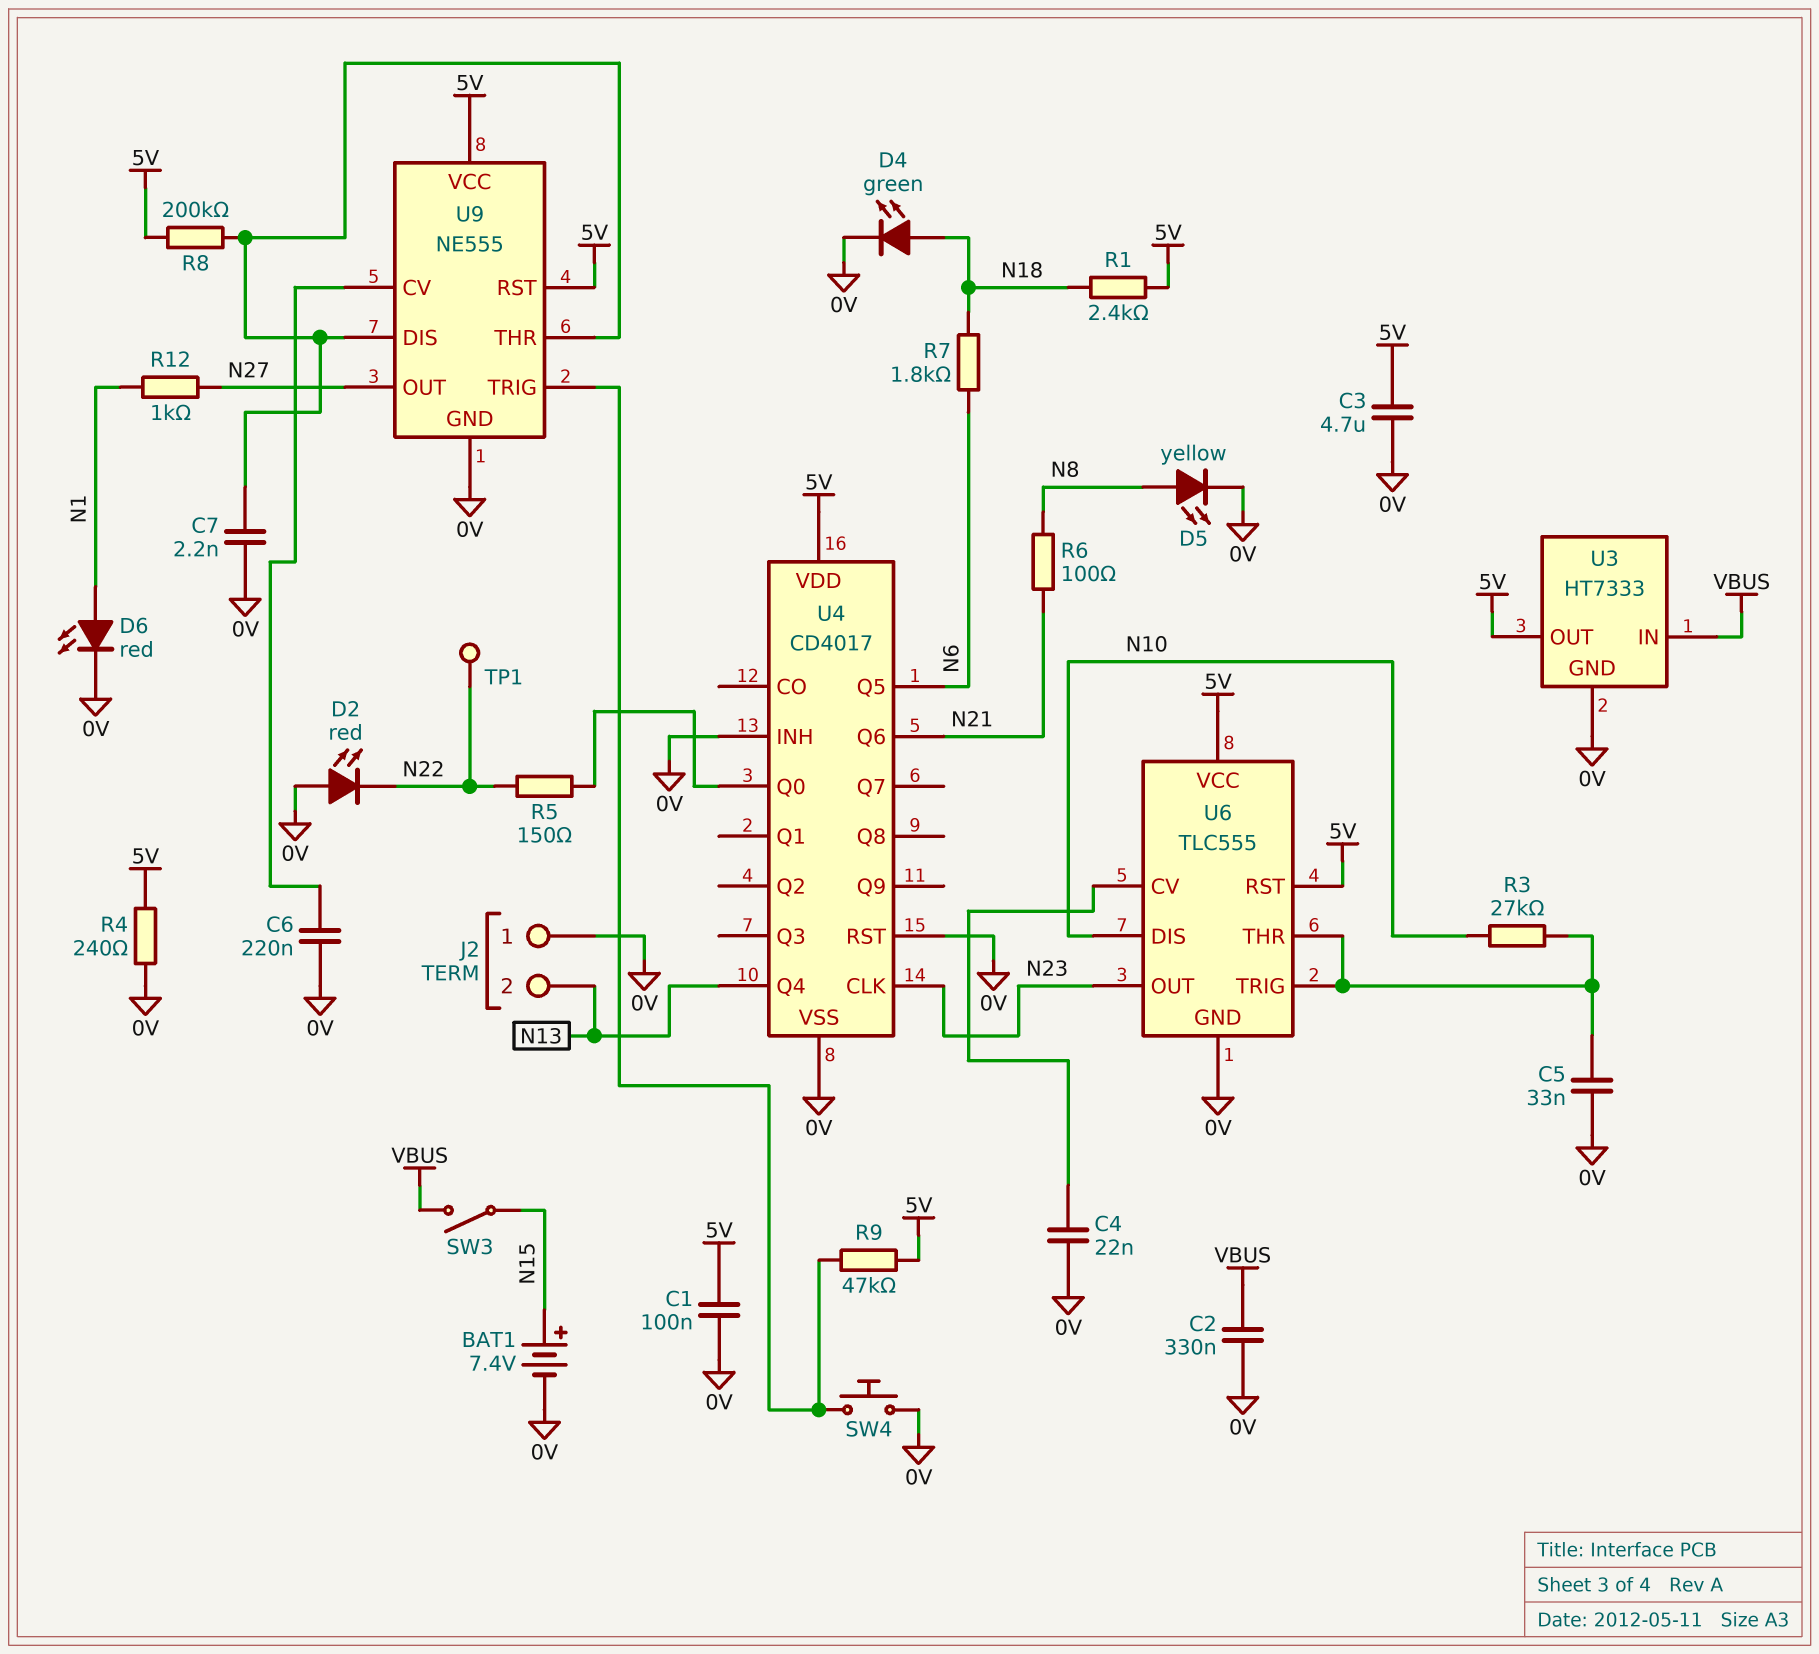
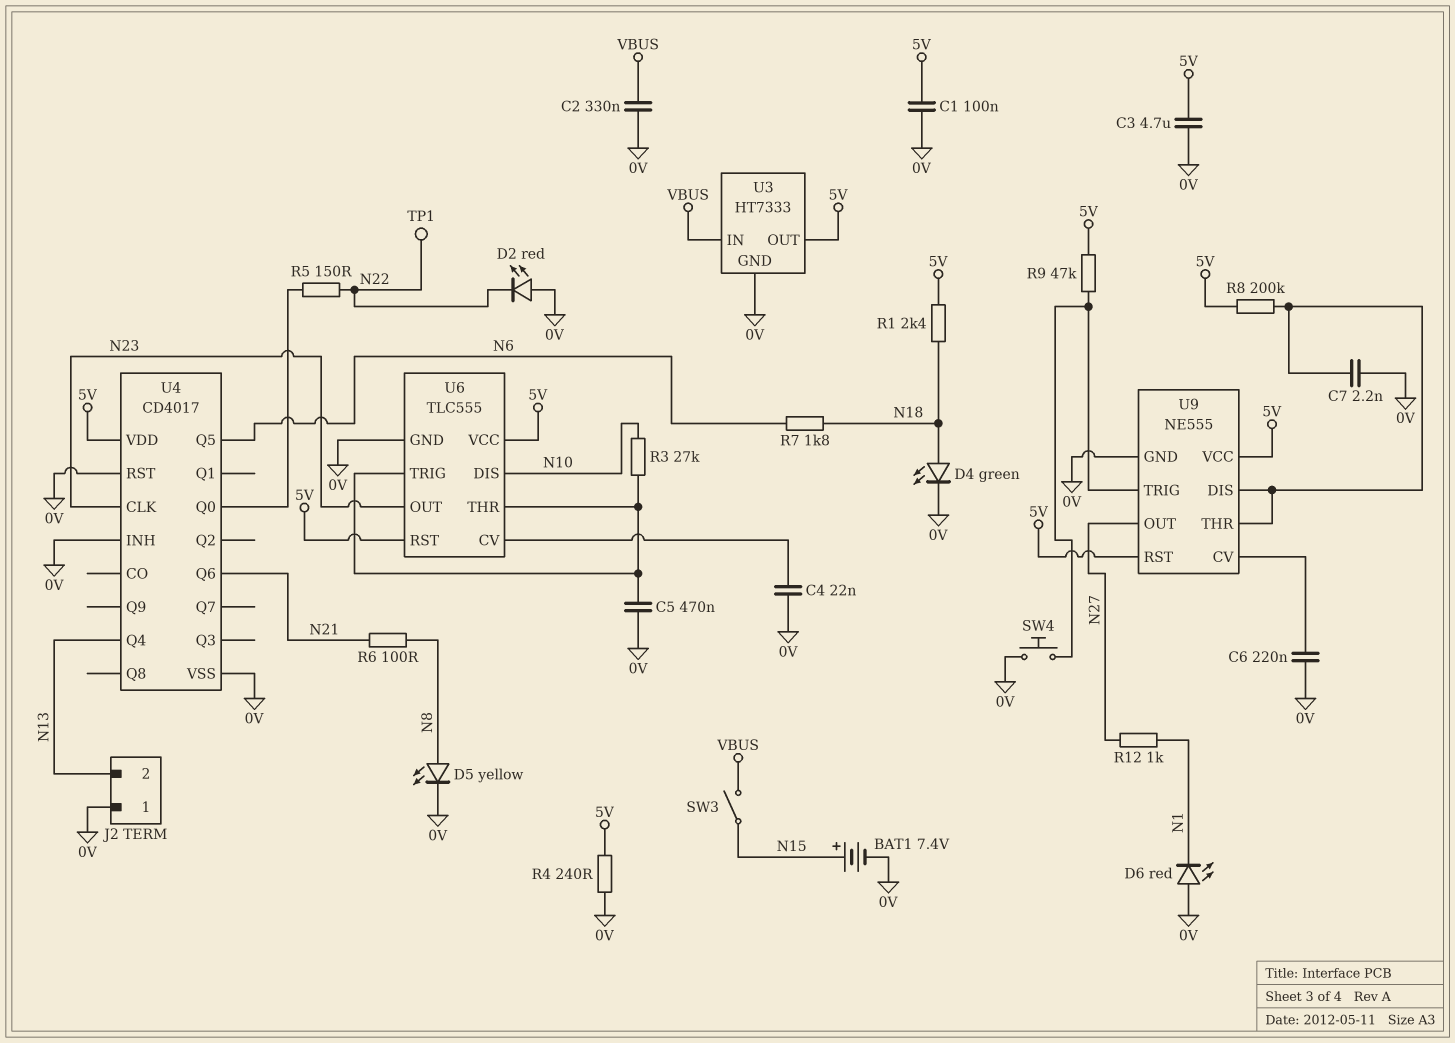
C5: 33nF (0V, U6/THR) -> 470nF (0V, U6/THR)
D6: LED red (A N1, K 0V) -> LED red (A 0V, K N1)

